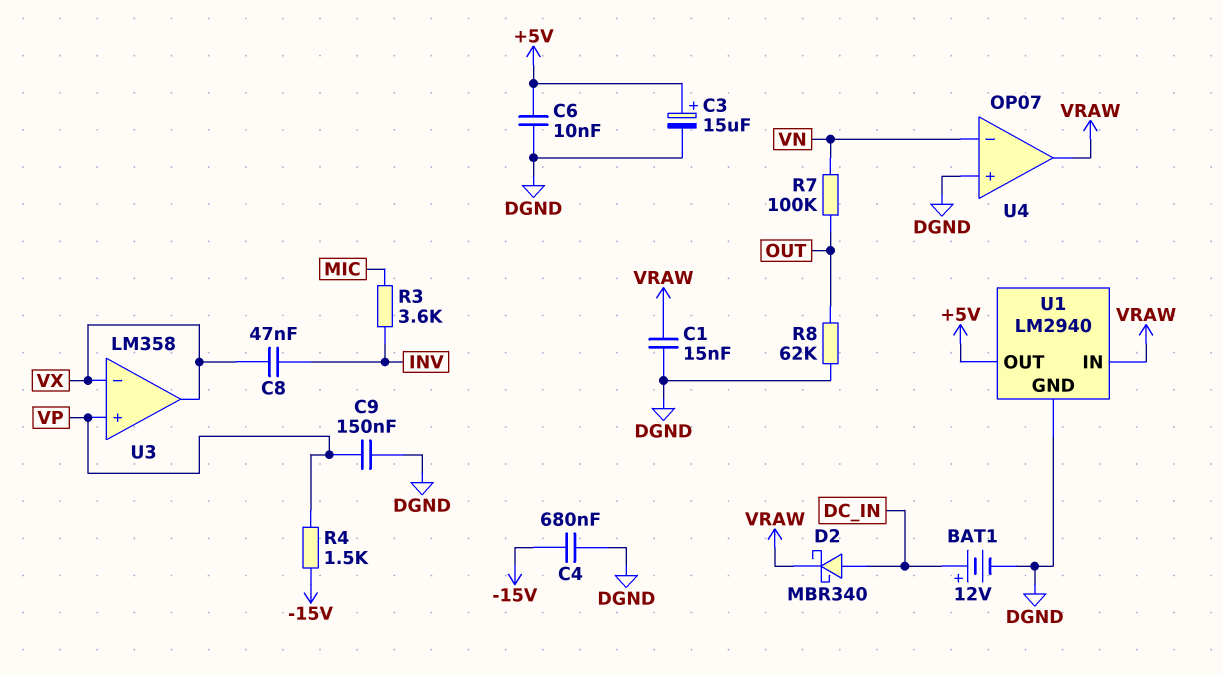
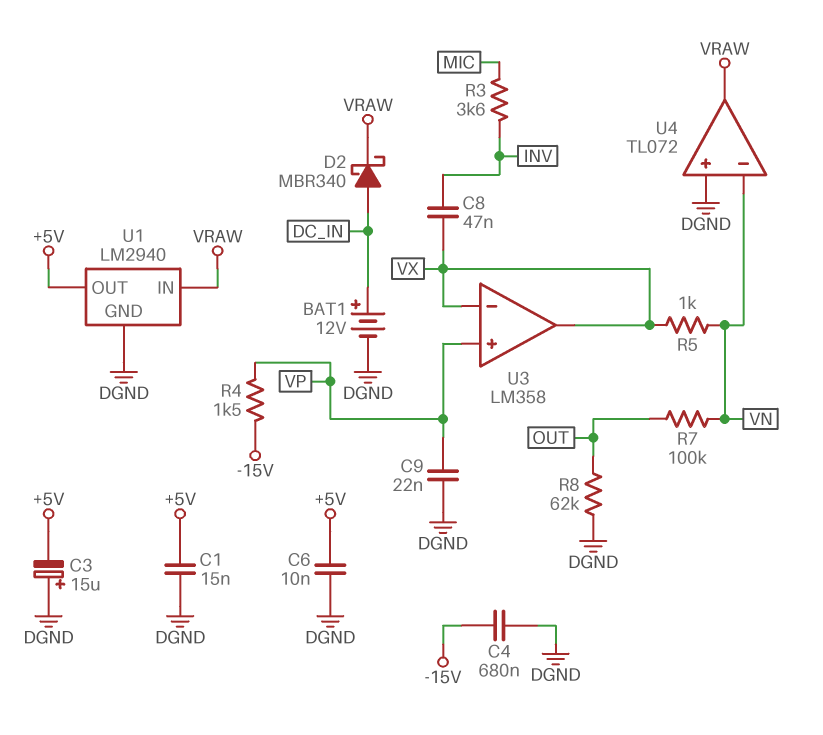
C1: 15nF (DGND, VRAW) -> 15nF (+5V, DGND)
C3: 15uF (plus +5V, minus DGND) -> 15uF (plus DGND, minus +5V)
C9: 150nF (DGND, VP) -> 22nF (DGND, VP)
R5: none -> 1k (VN, VX)
U4: OP07 -> TL072

